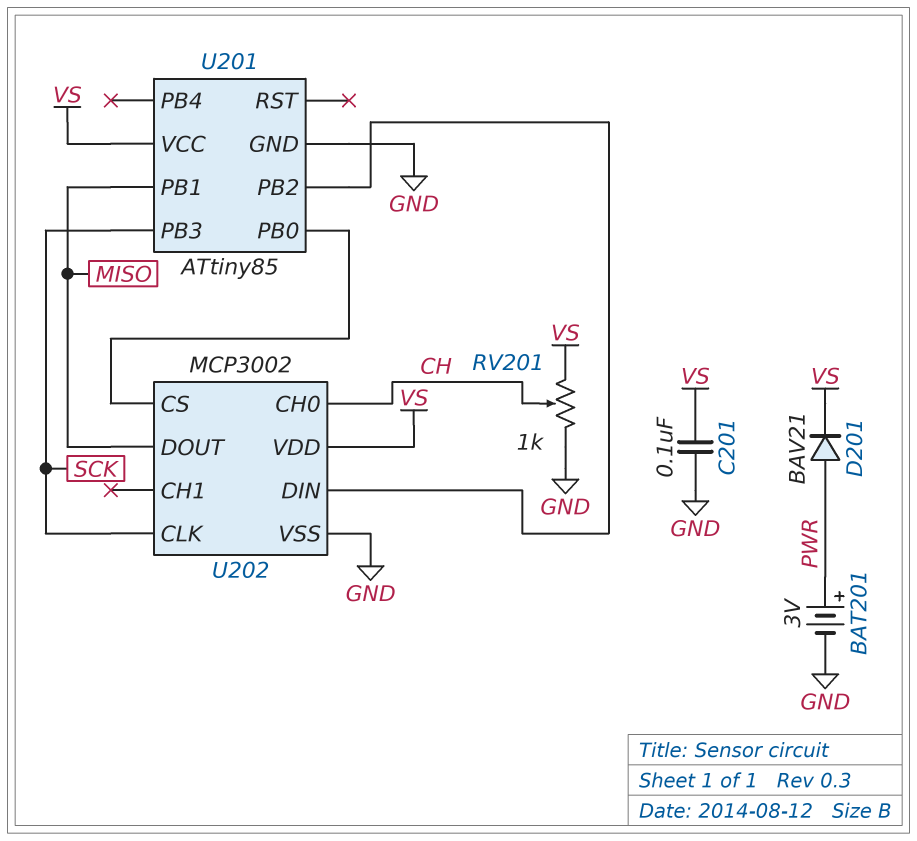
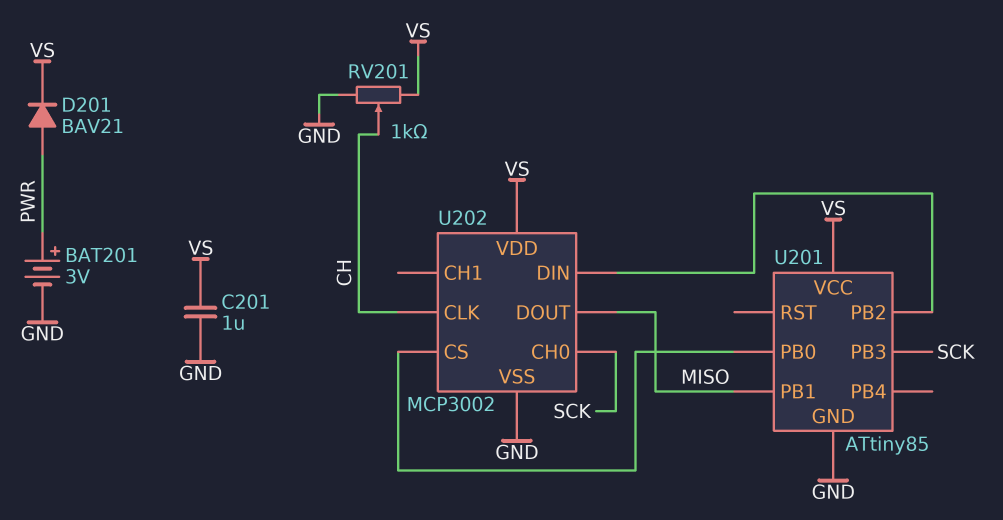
C201: 100nF (GND, VS) -> 1uF (GND, VS)
U202 pin CH0: CH -> SCK
U202 pin CLK: SCK -> CH

